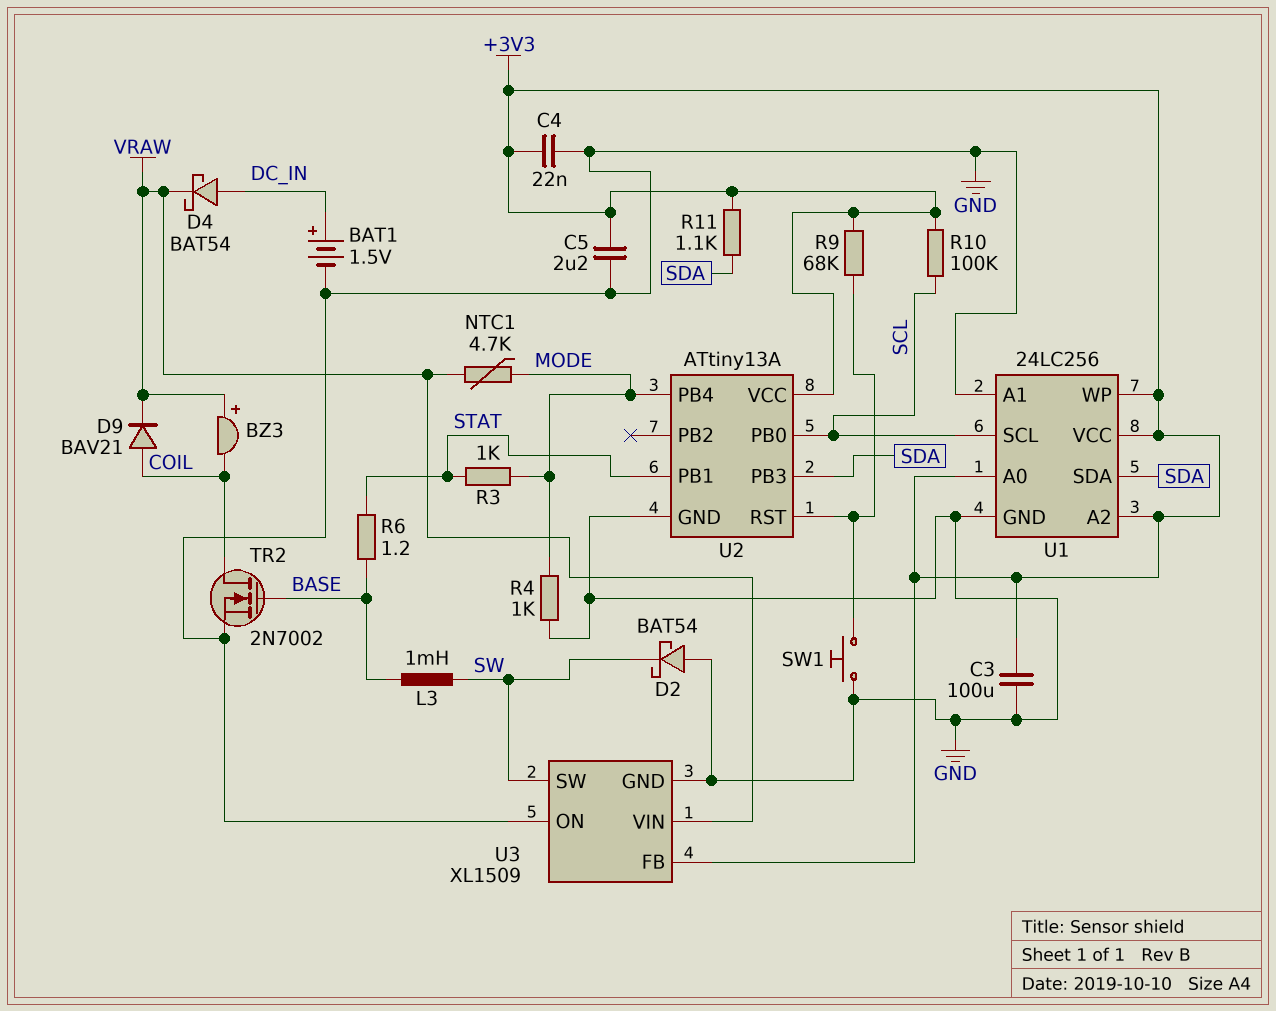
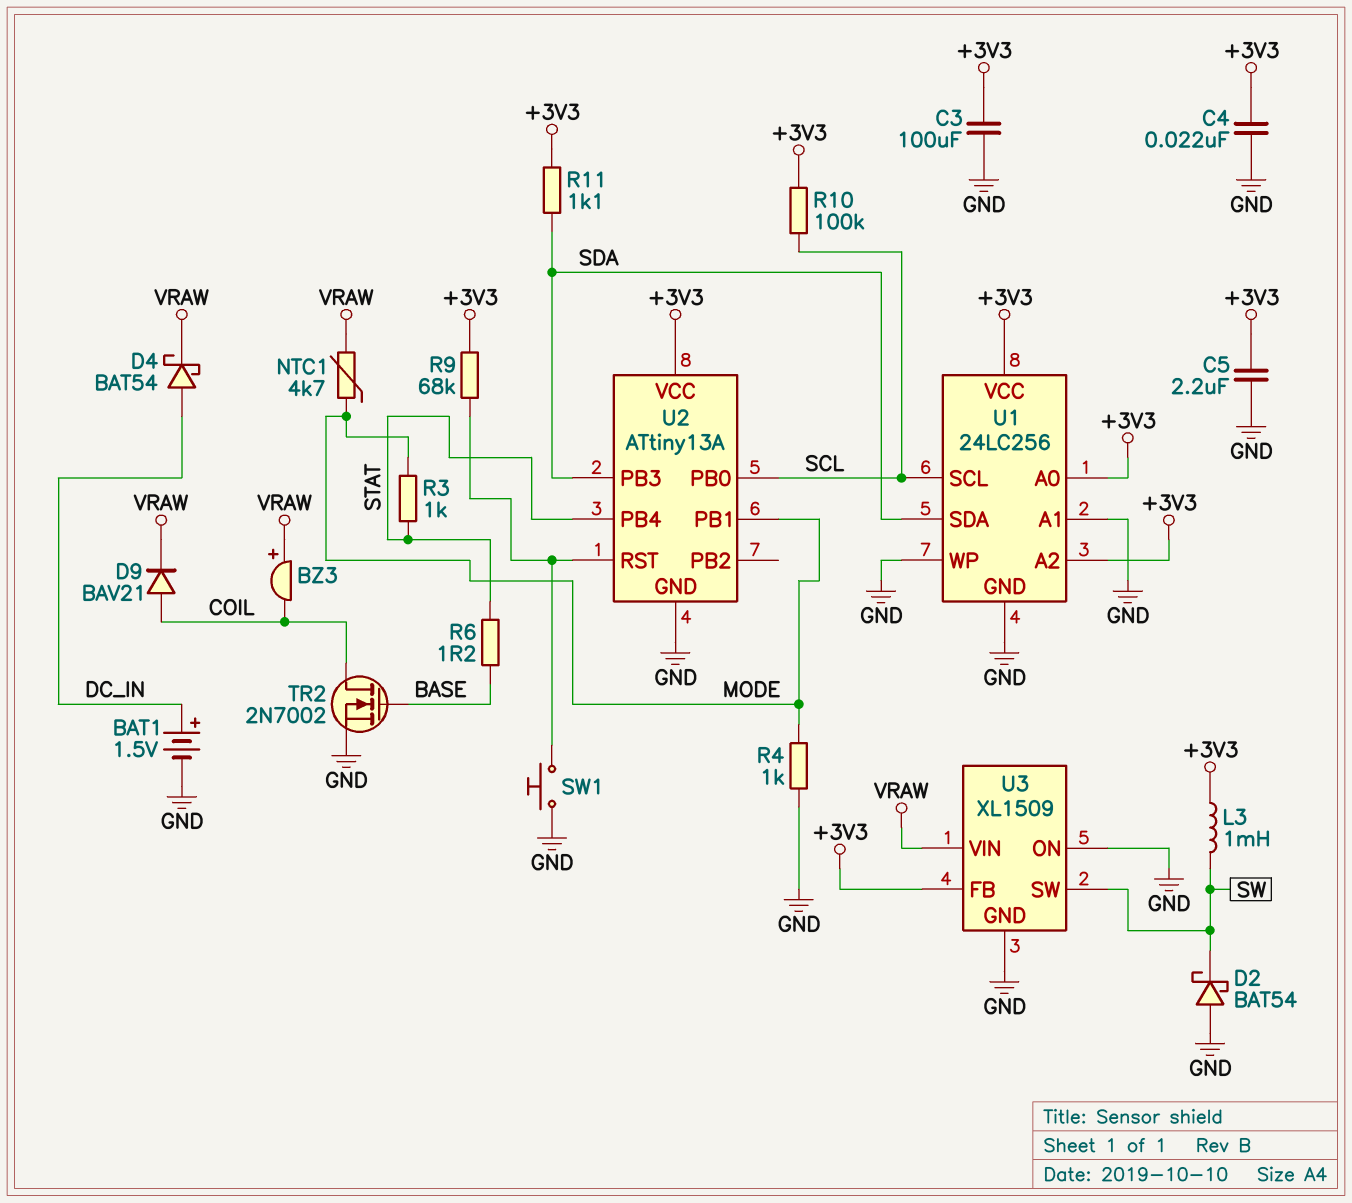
L3: 1mH (BASE, SW) -> 1mH (+3V3, SW)
U1 pin WP: +3V3 -> GND
U2 pin PB1: STAT -> MODE
U2 pin PB4: MODE -> STAT

